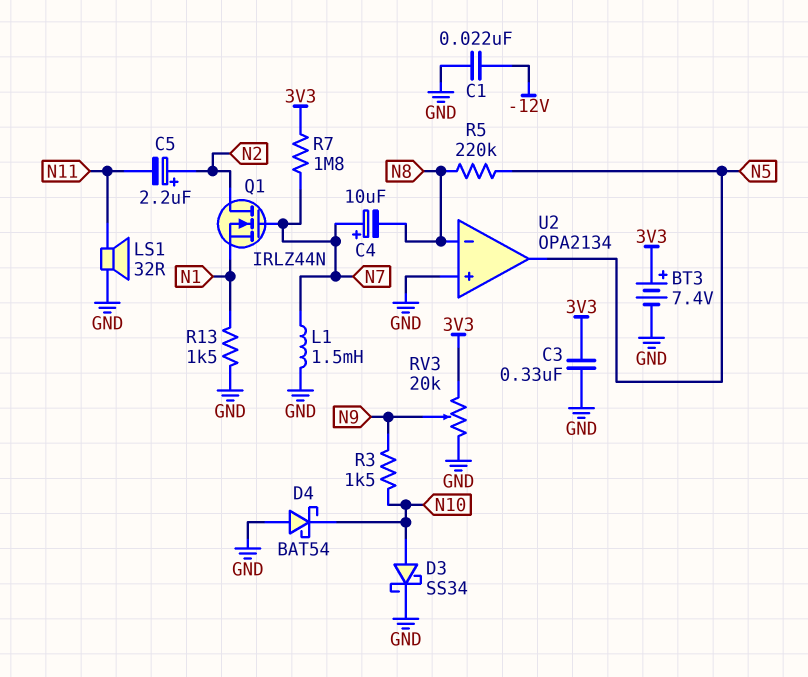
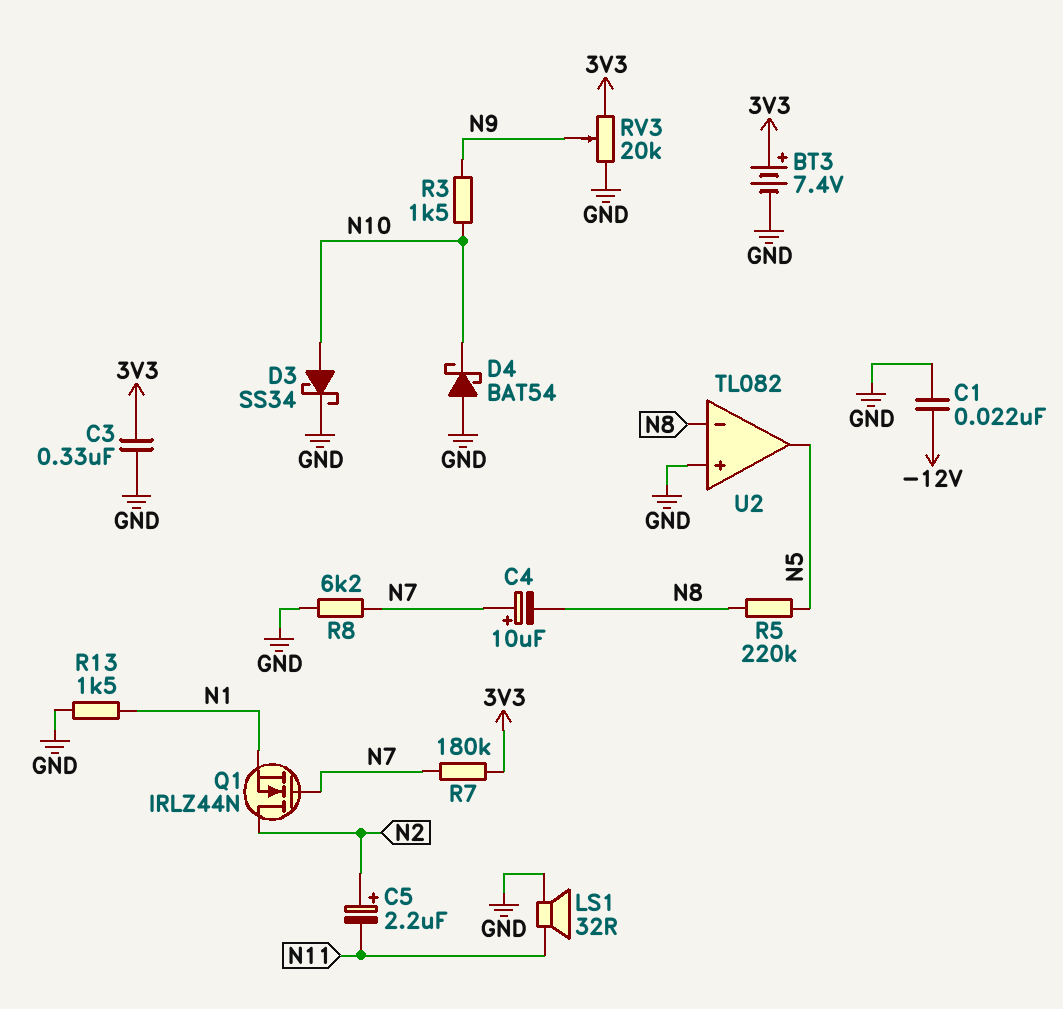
L1: 1.5mH (GND, N7) -> none
R7: 1.8M (3V3, N7) -> 180k (3V3, N7)
R8: none -> 6.2k (GND, N7)
U2: OPA2134 -> TL082

